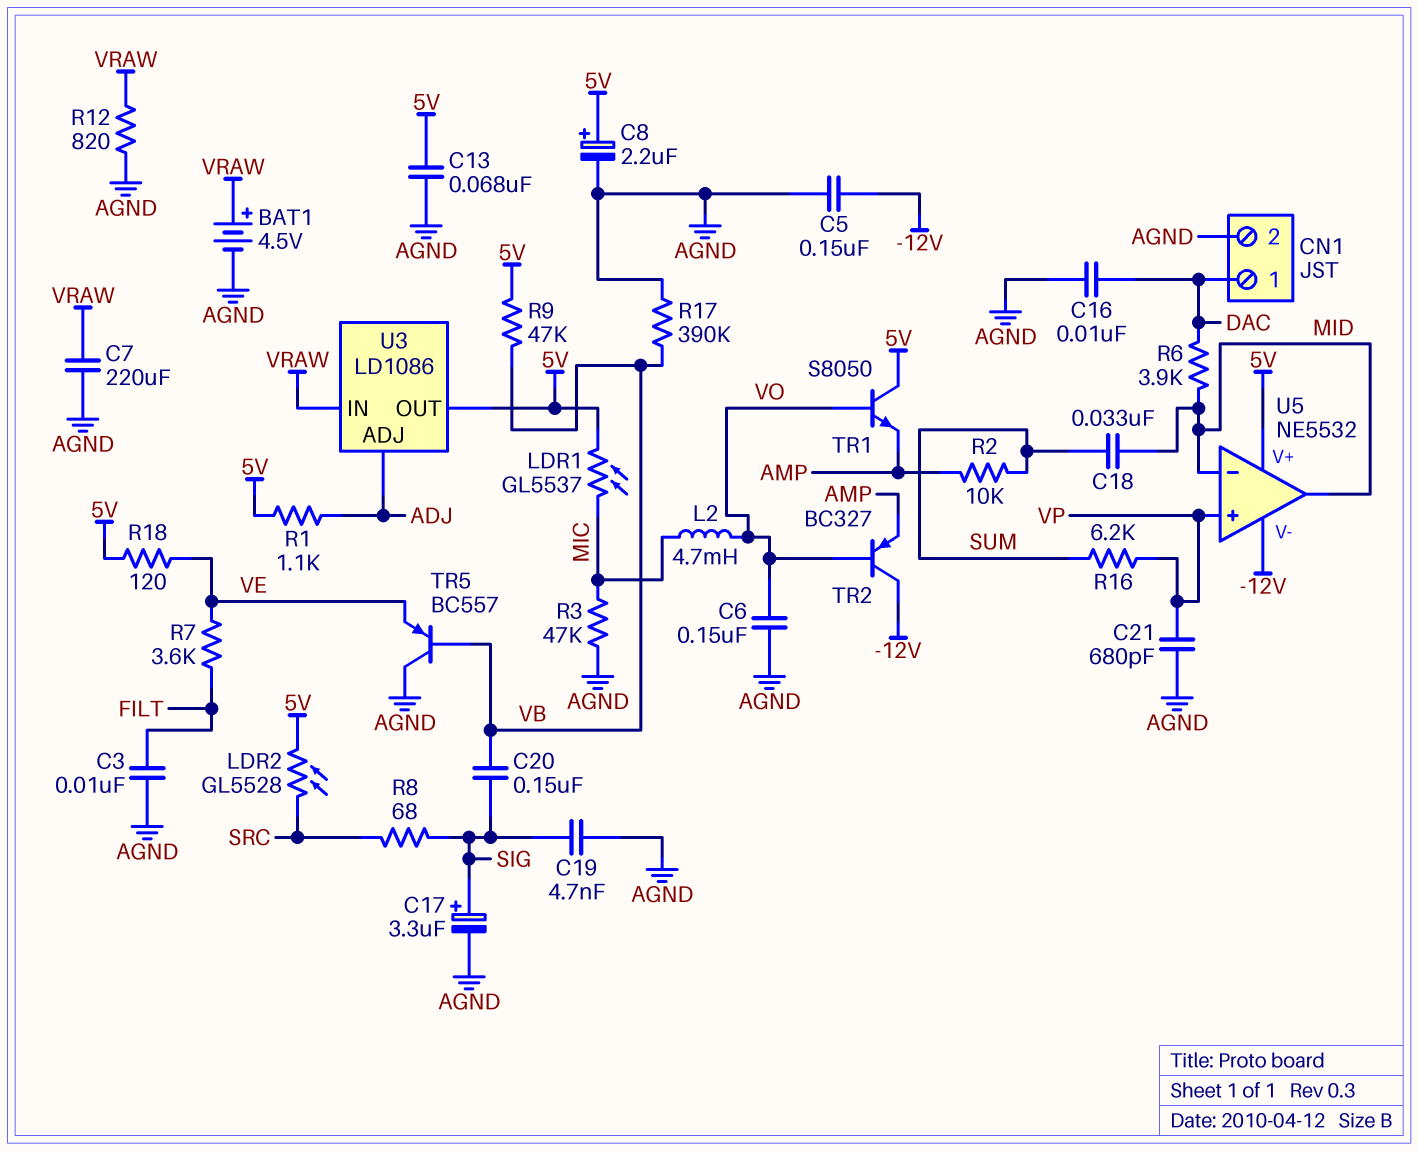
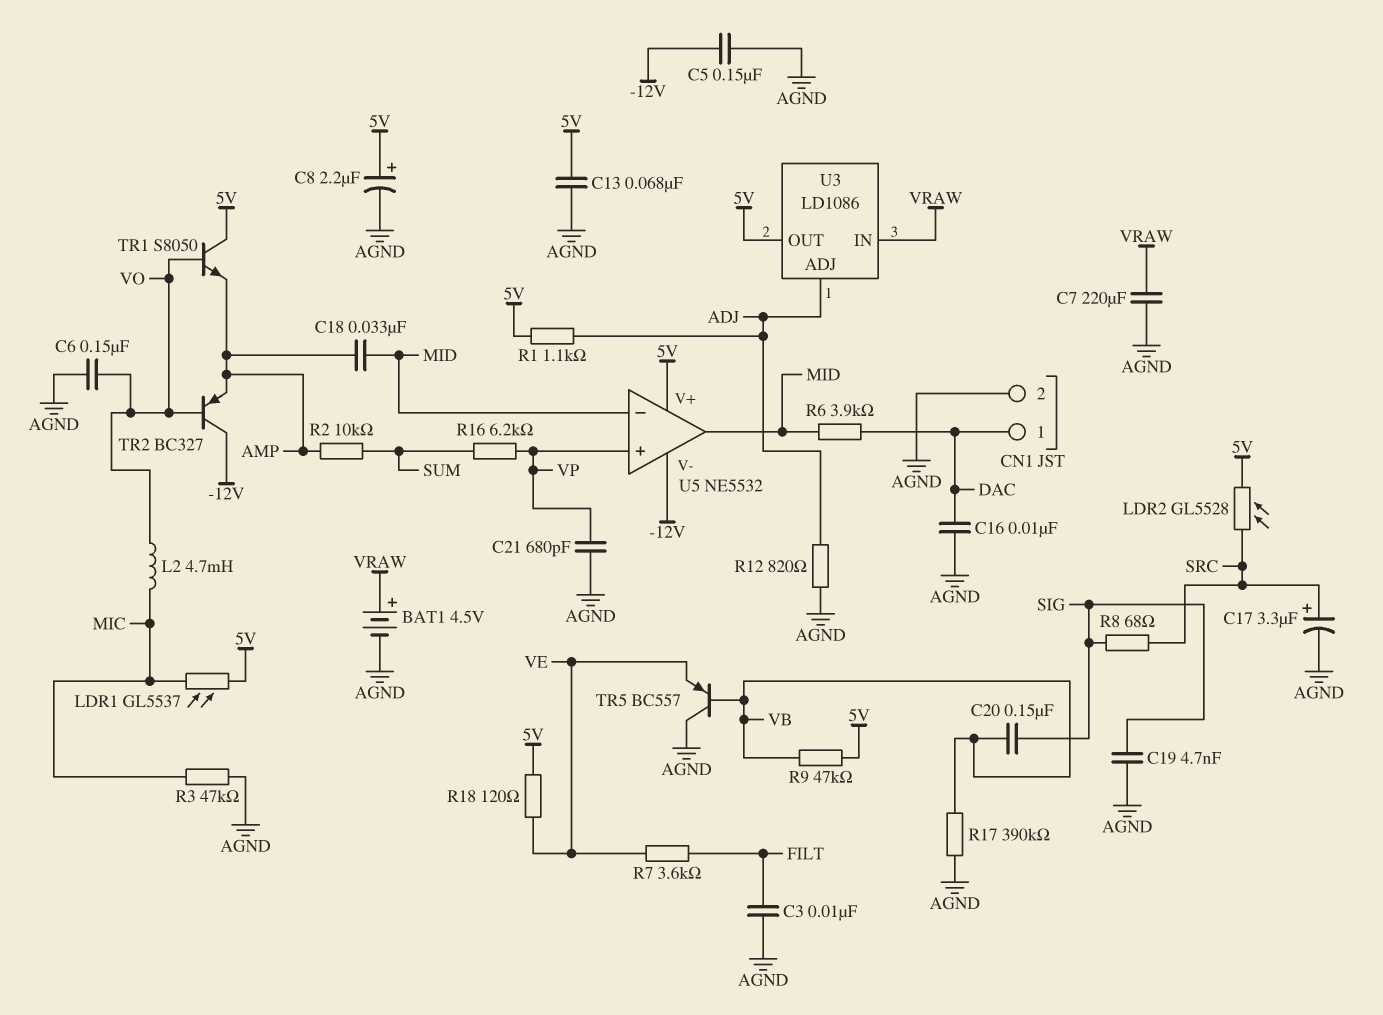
C17: 3.3uF (plus SIG, minus AGND) -> 3.3uF (plus SRC, minus AGND)
C18: 33nF (MID, SUM) -> 33nF (AMP, MID)
R12: 820 (AGND, VRAW) -> 820 (ADJ, AGND)

